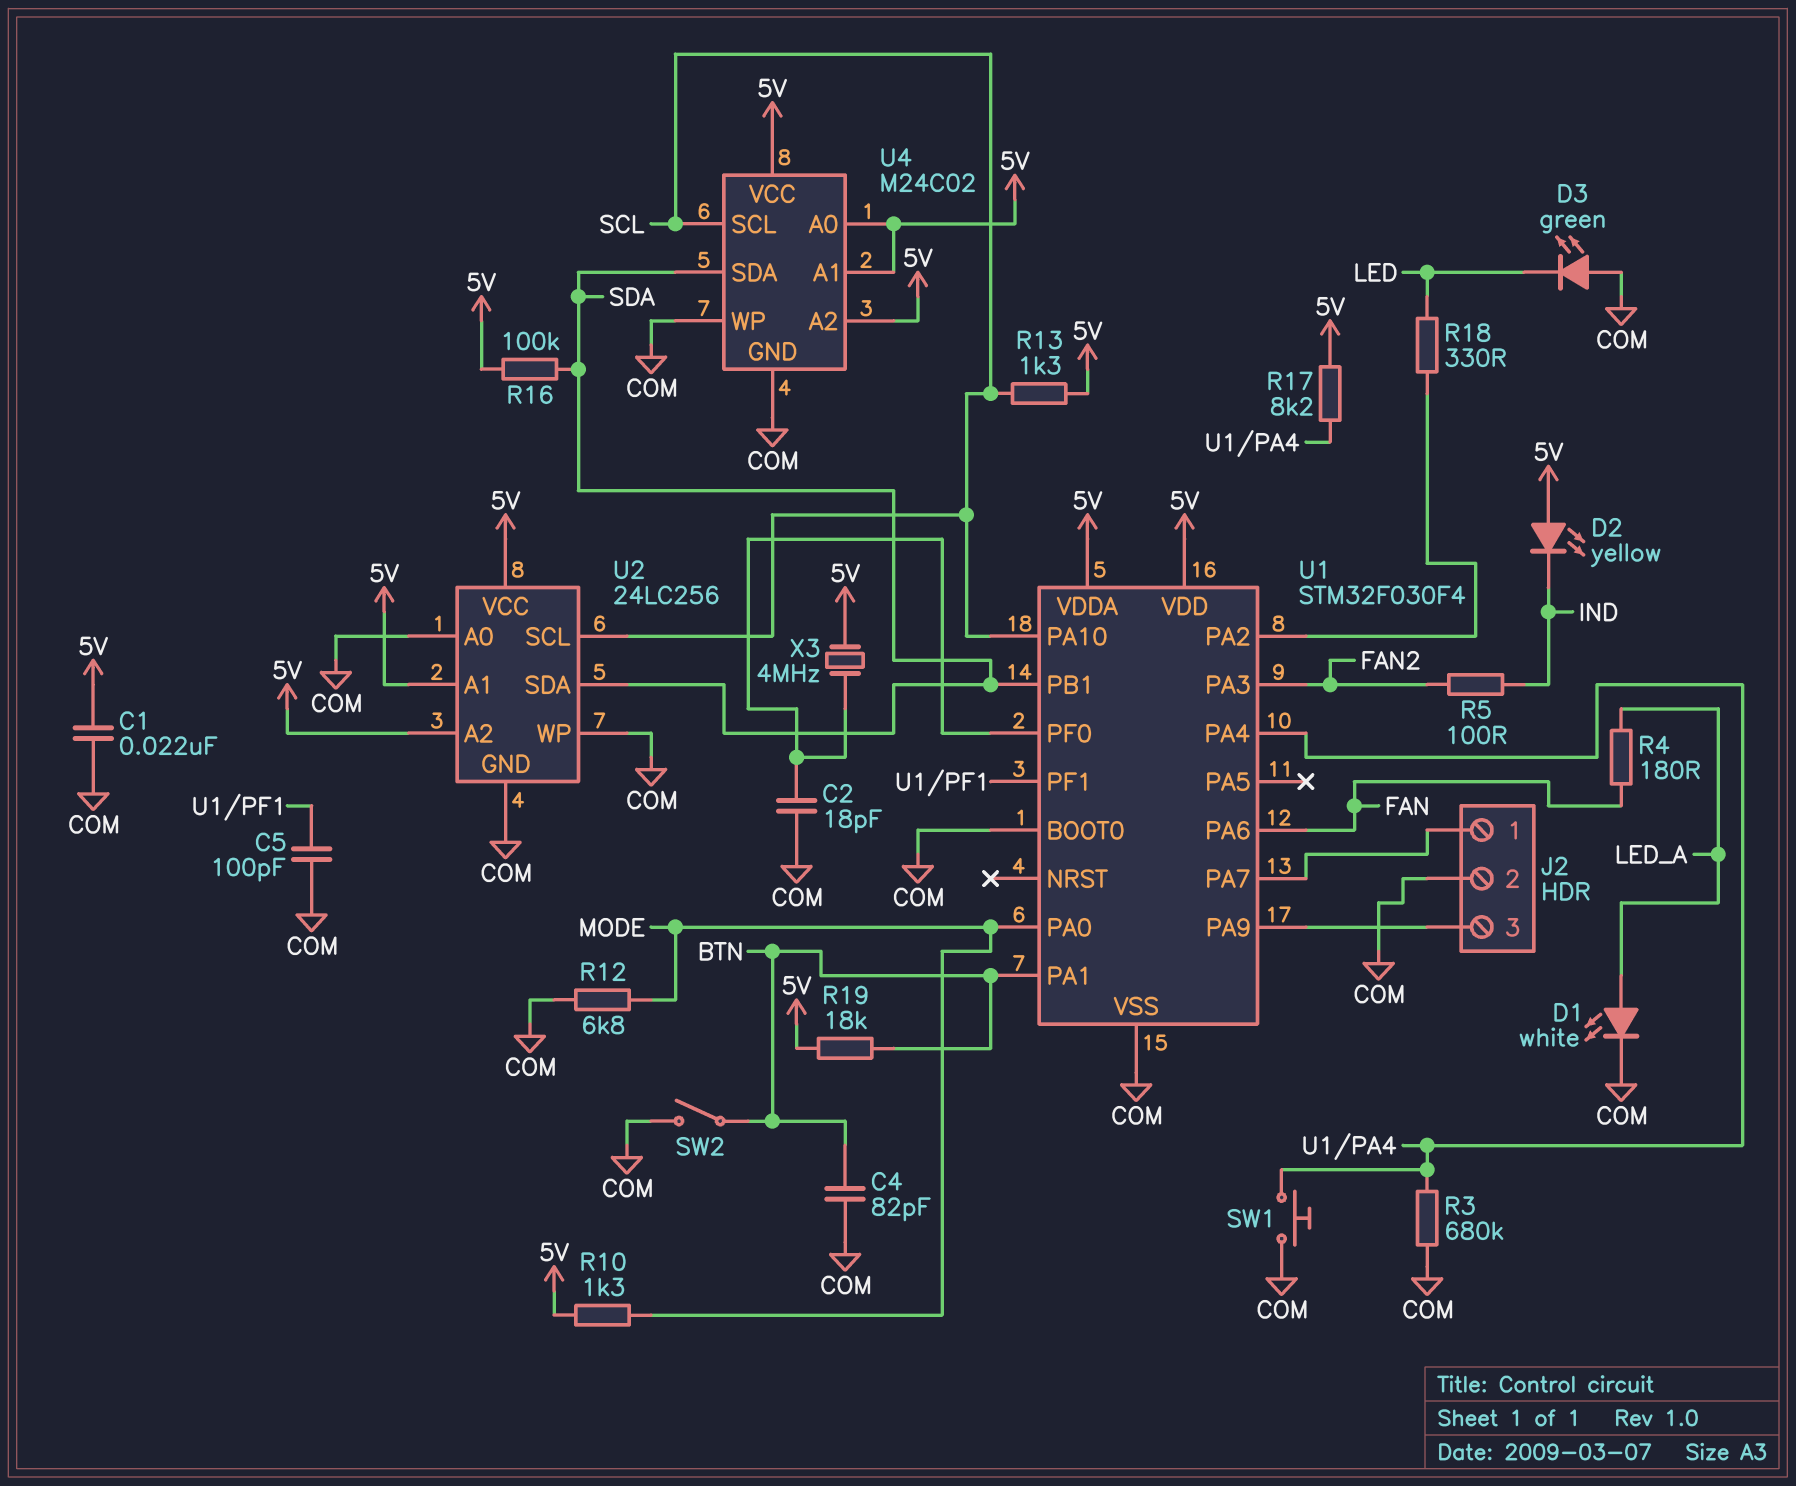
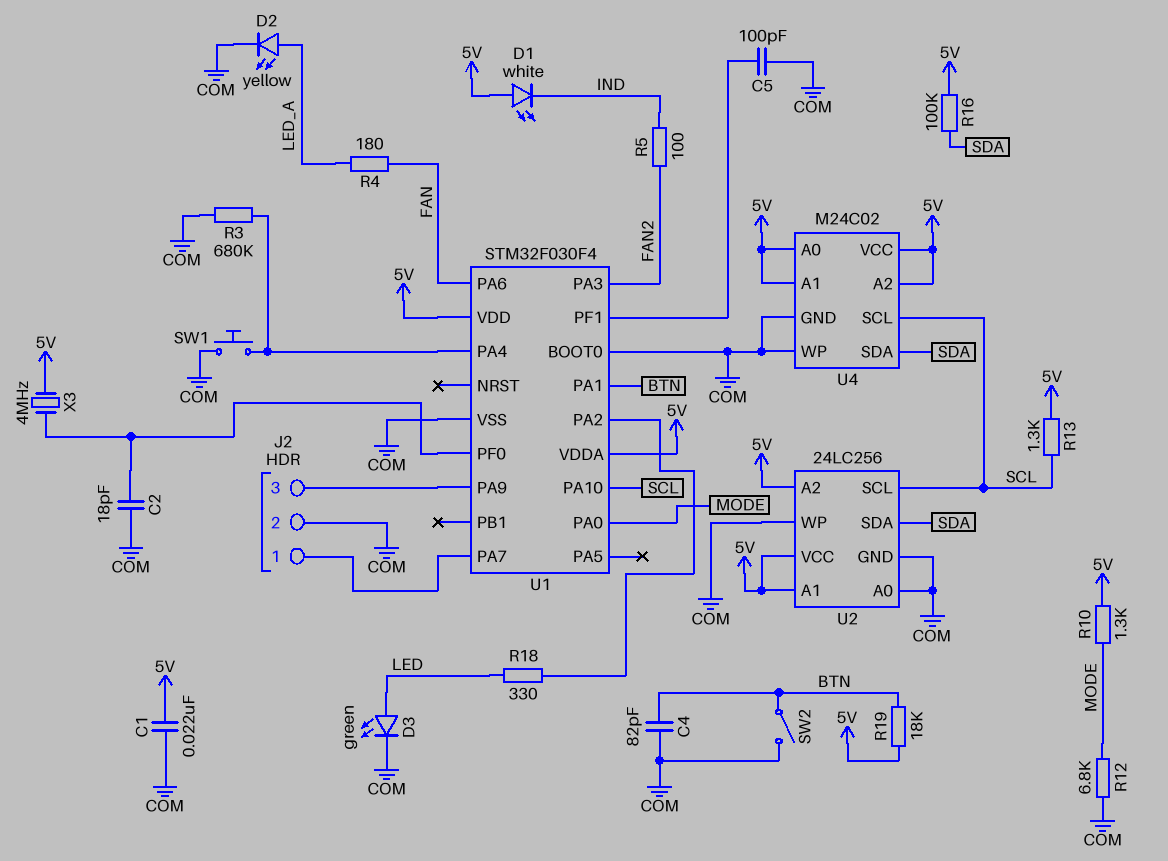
D1: LED white (A LED_A, K COM) -> LED white (A 5V, K IND)
D2: LED yellow (A 5V, K IND) -> LED yellow (A LED_A, K COM)
D3: LED green (A COM, K LED) -> LED green (A LED, K COM)
R17: 8.2k (5V, U1/PA4) -> none
U1 pin PB1: SDA -> none

